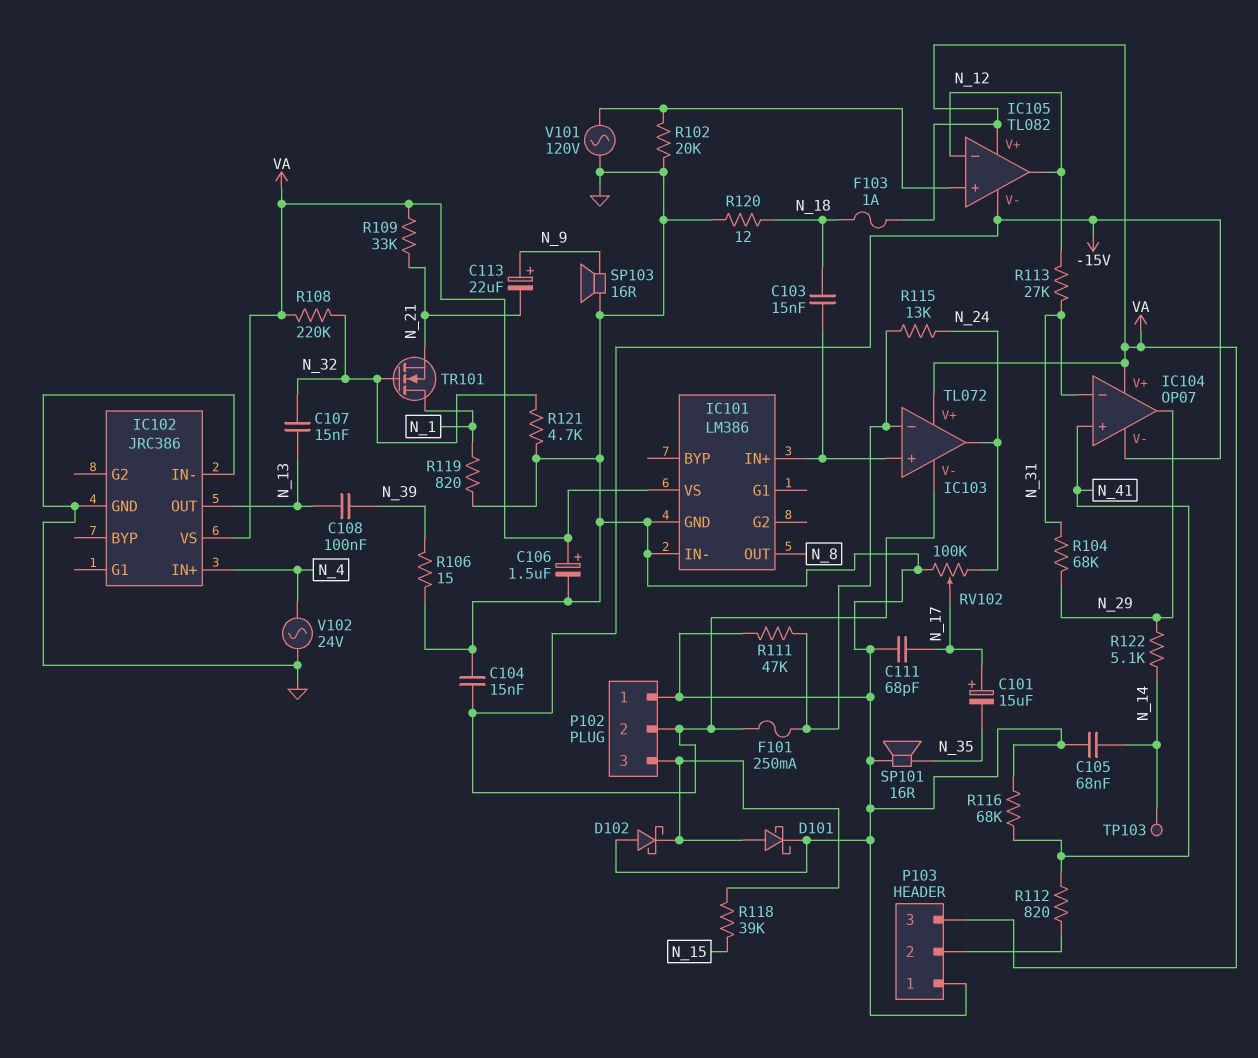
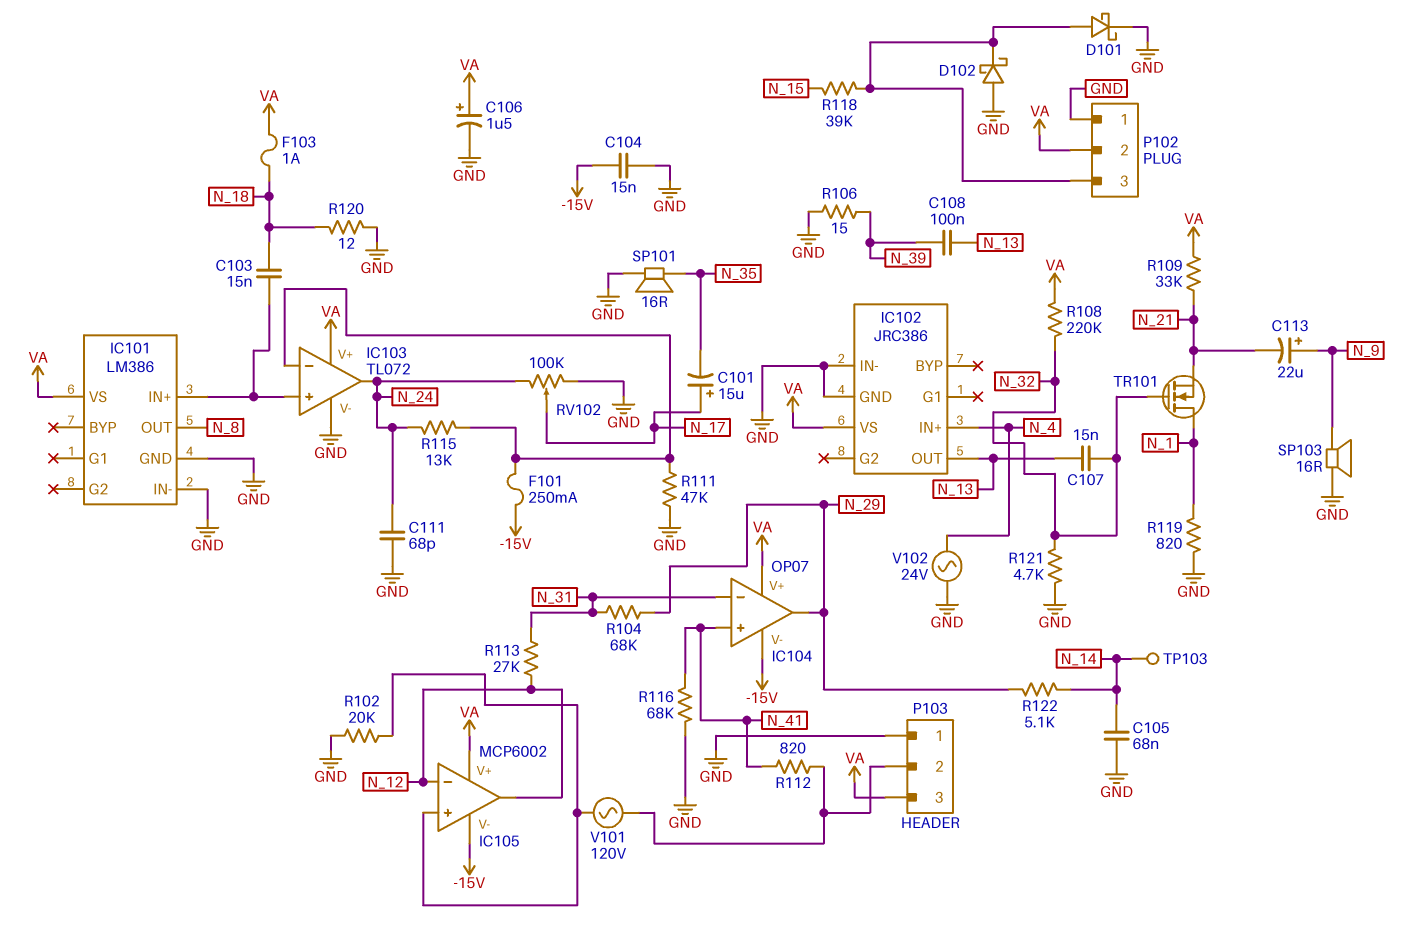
C111: 68pF (GND, N_17) -> 68pF (GND, N_24)
IC103 pin V-: -15V -> GND
IC105: TL082 -> MCP6002
P102 pin 2: -15V -> VA
V101: AC 120V (GND, IC105/in+) -> AC 120V (IC105/in+, P103/2)

